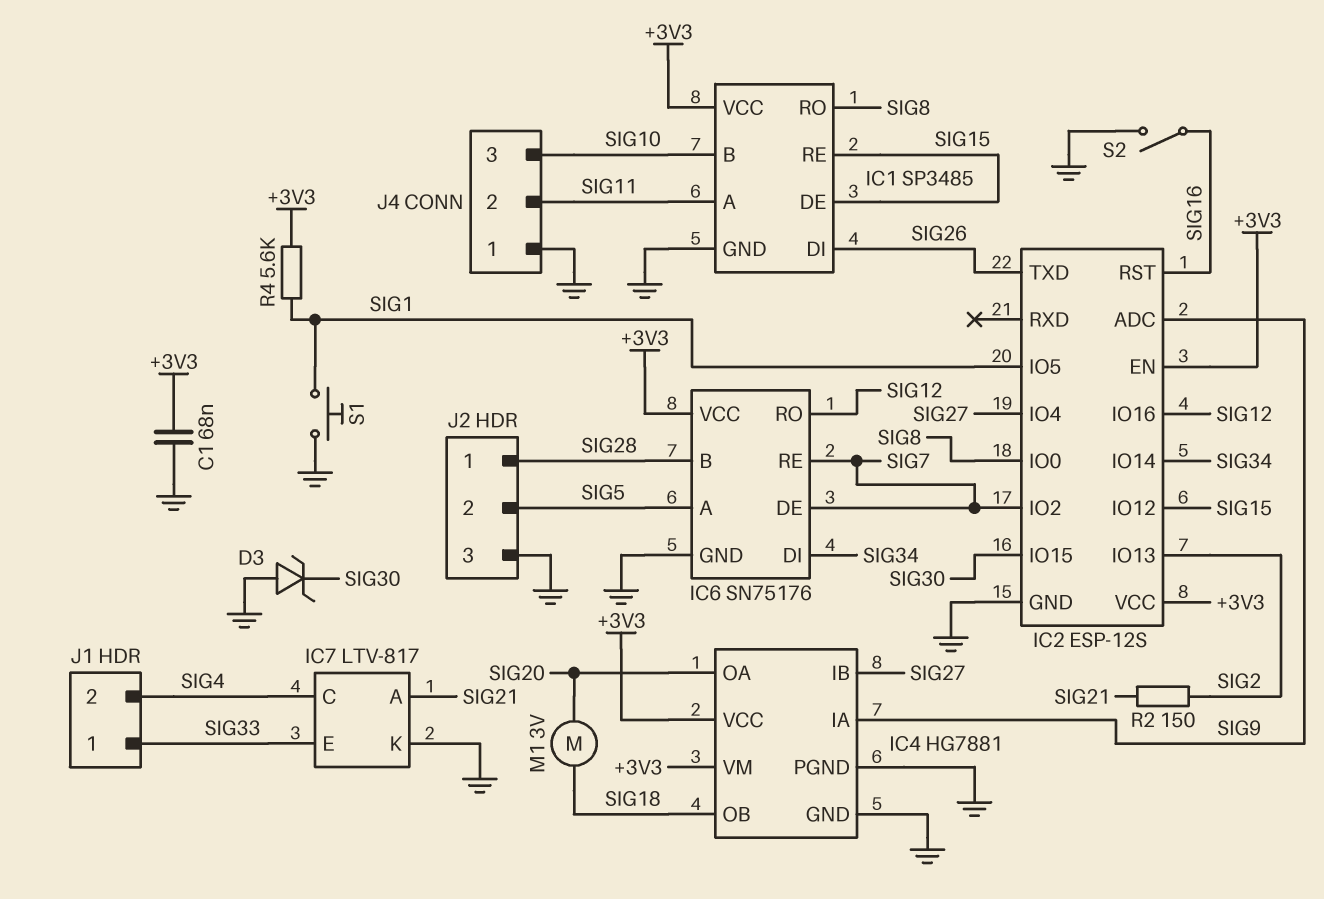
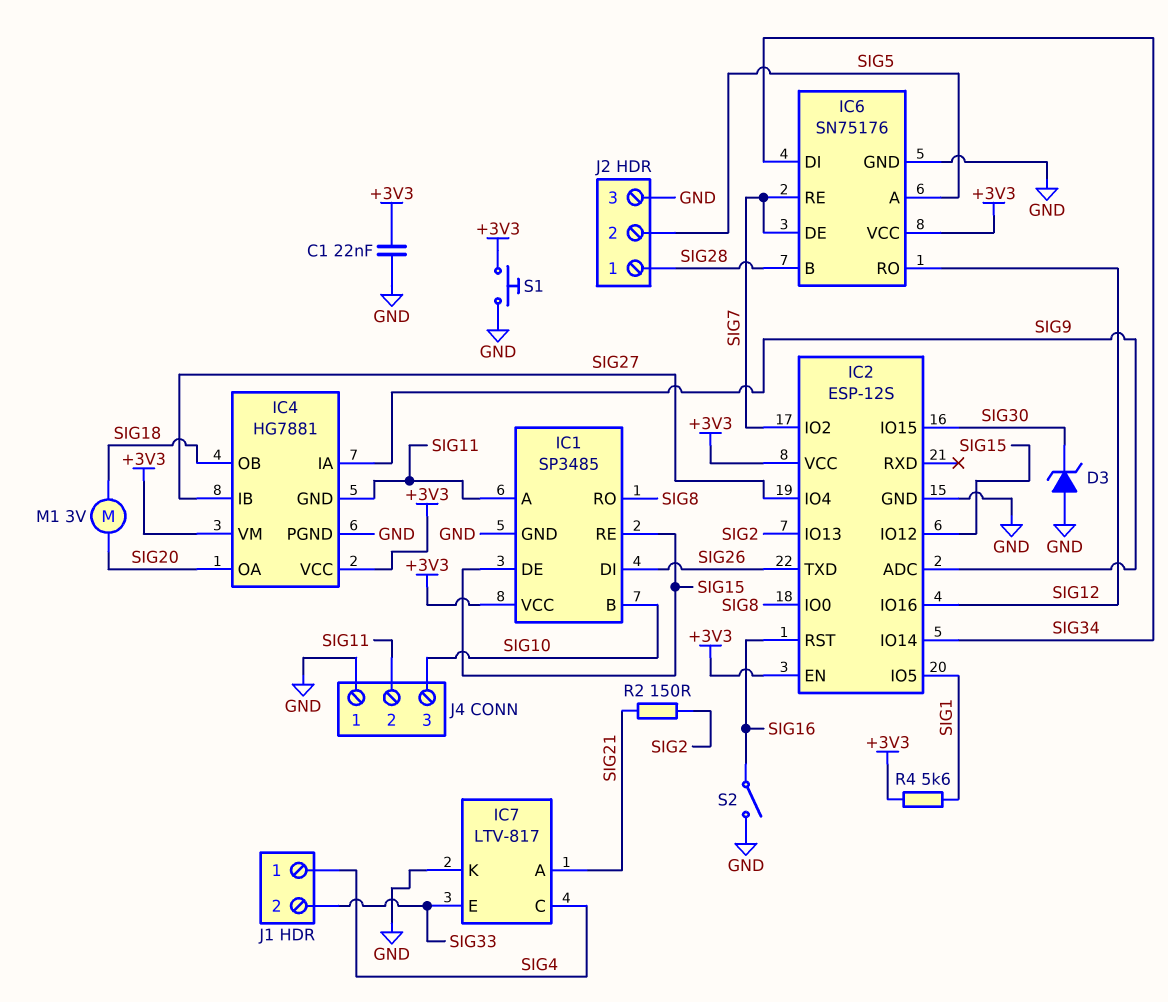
C1: 68nF (+3V3, GND) -> 22nF (+3V3, GND)
IC4 pin GND: GND -> SIG11
J1 pin 1: SIG33 -> SIG4
J1 pin 2: SIG4 -> SIG33
S1: button (GND, SIG1) -> button (+3V3, GND)

